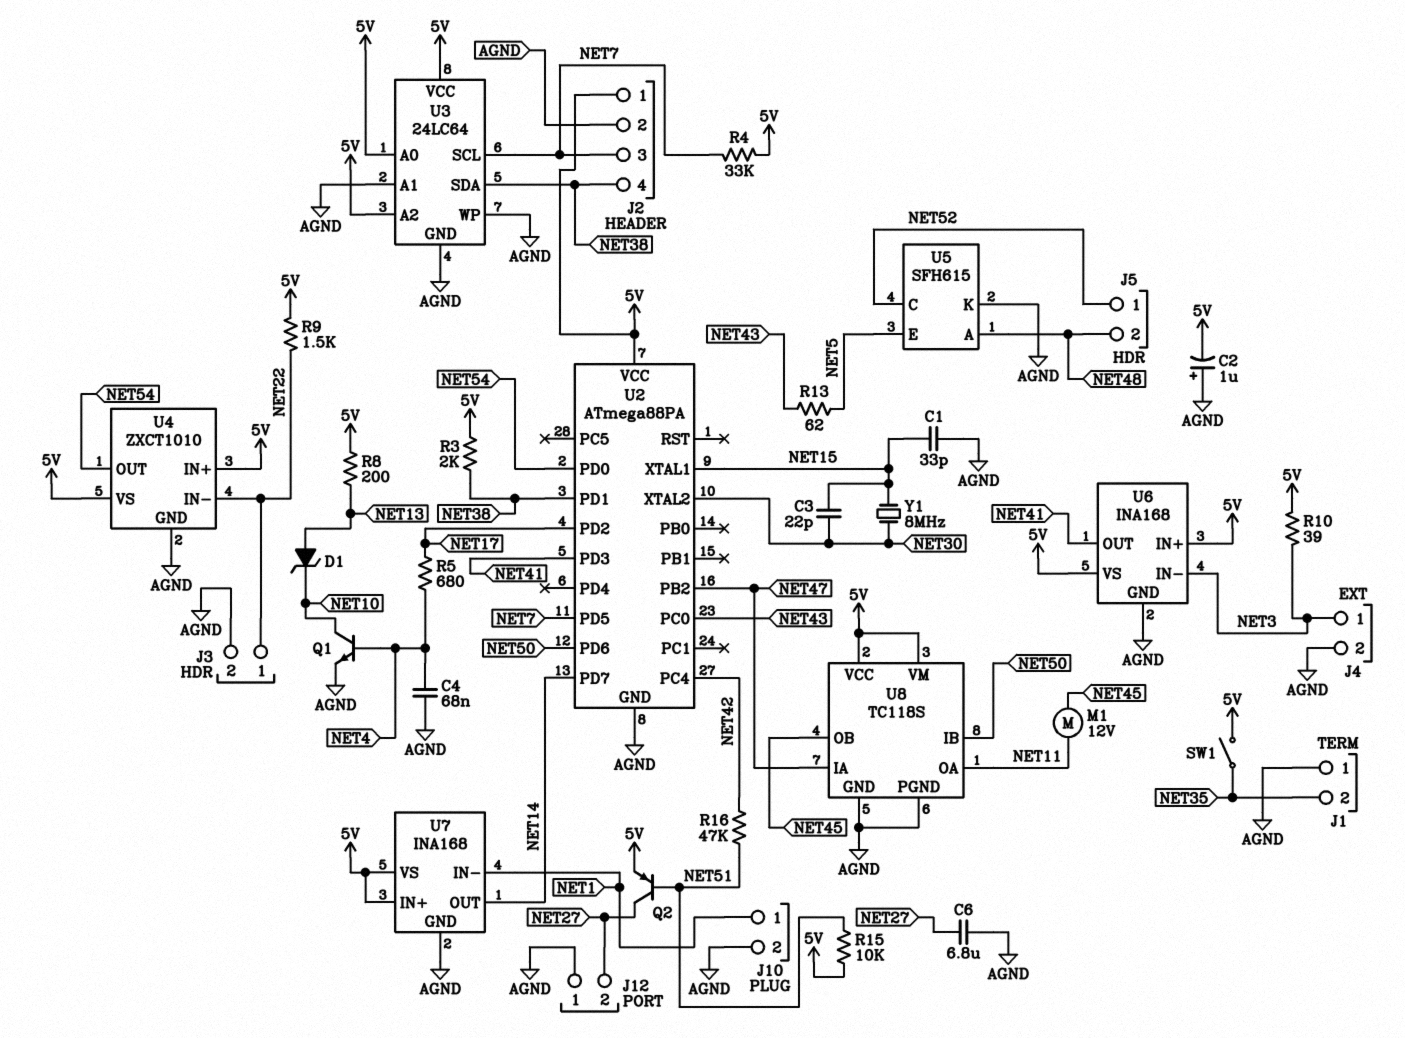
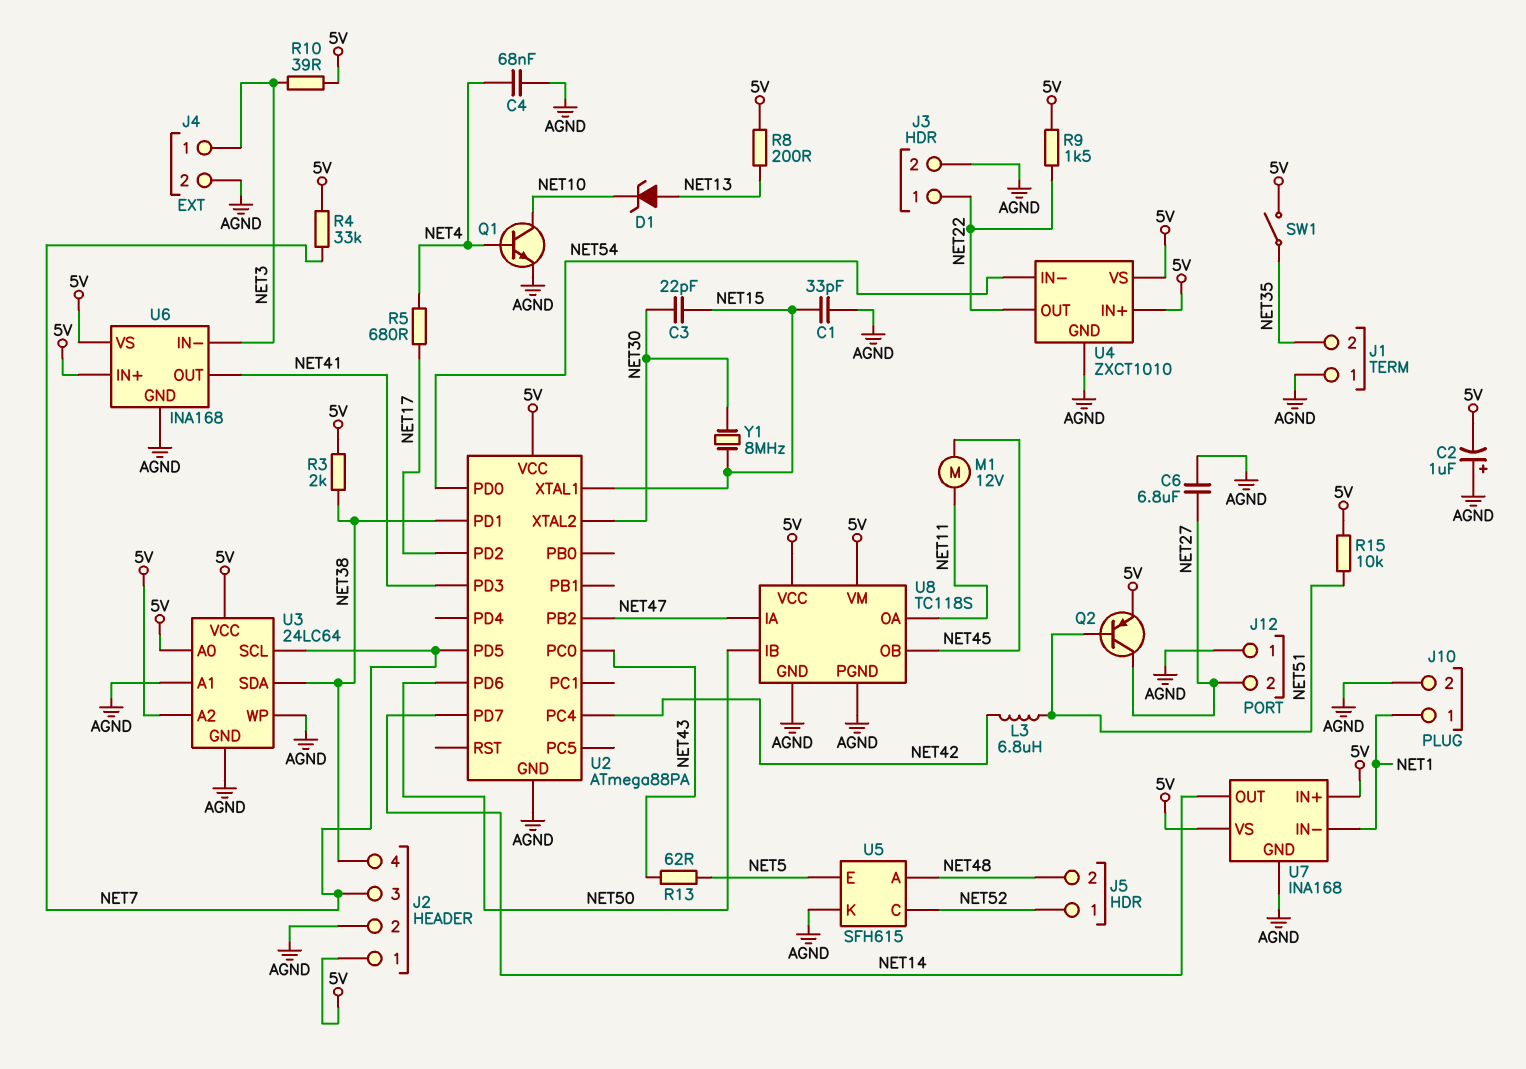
L3: none -> 6.8uH (NET42, NET51)
R16: 47k (NET42, NET51) -> none
U4 pin IN-: NET22 -> NET54
U4 pin OUT: NET54 -> NET22

